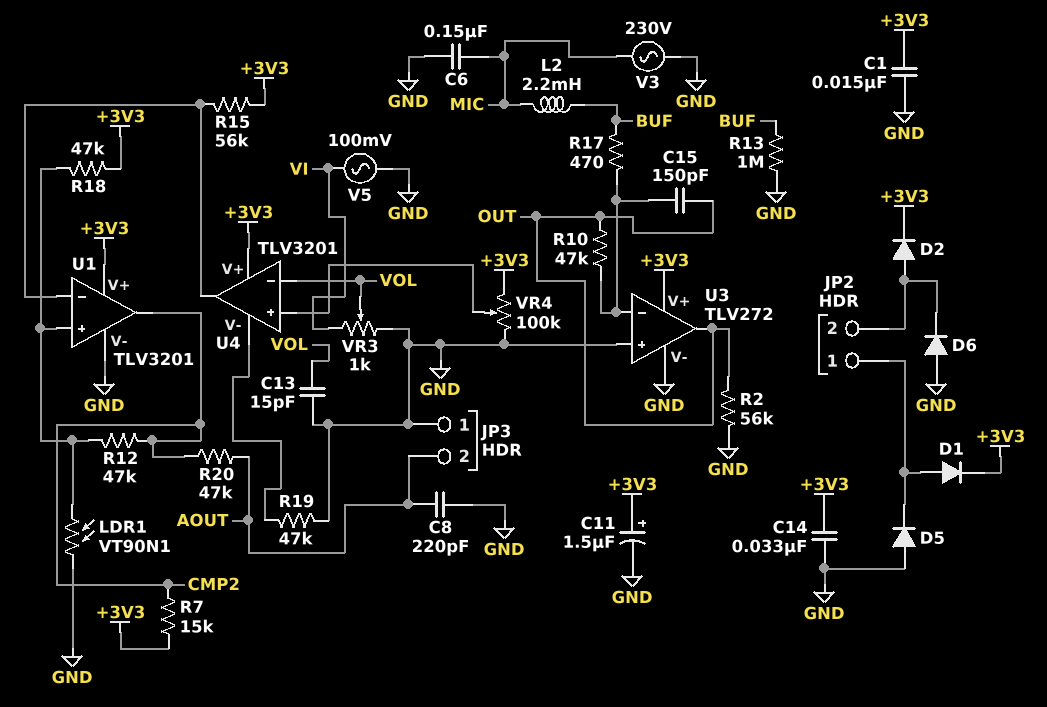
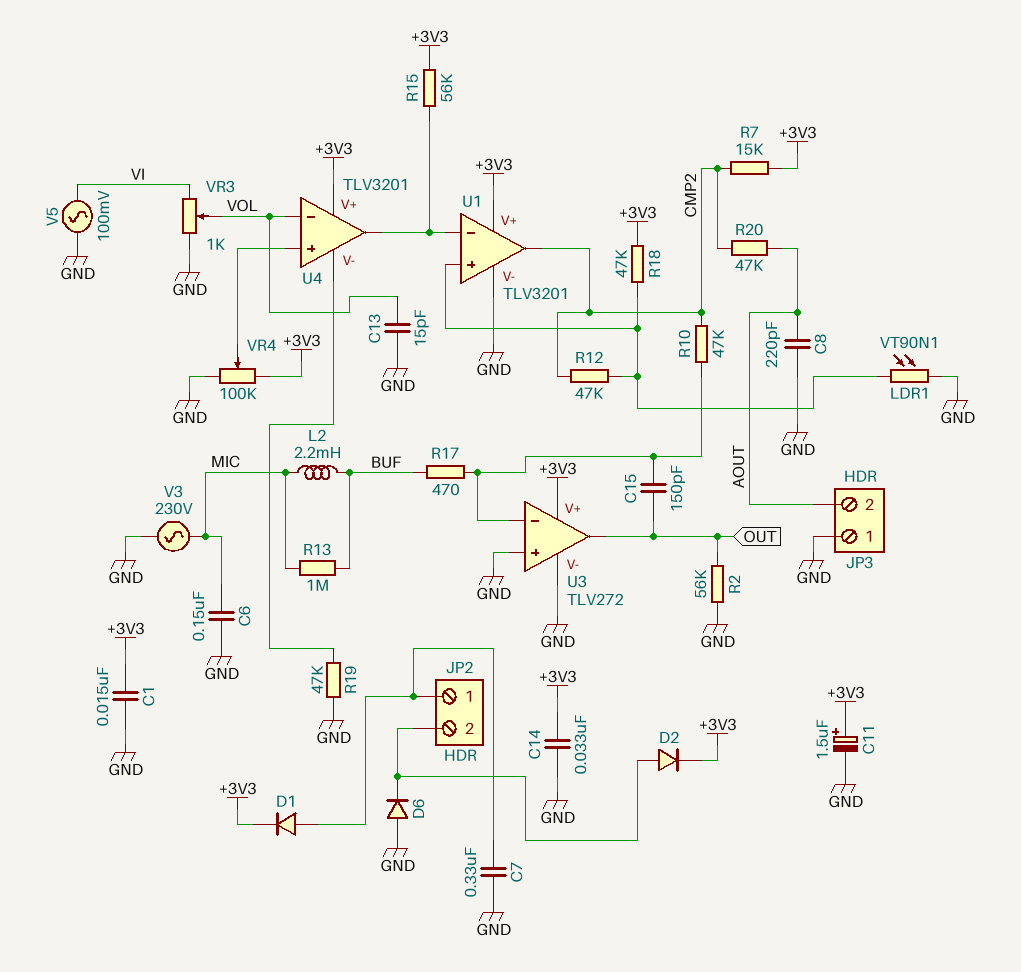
C7: none -> 330nF (GND, JP2/1)
D5: diode (A GND, K JP2/1) -> none
R10: 47k (OUT, U3/in-) -> 47k (CMP2, U3/in-)
R13: 1M (BUF, GND) -> 1M (BUF, MIC)

